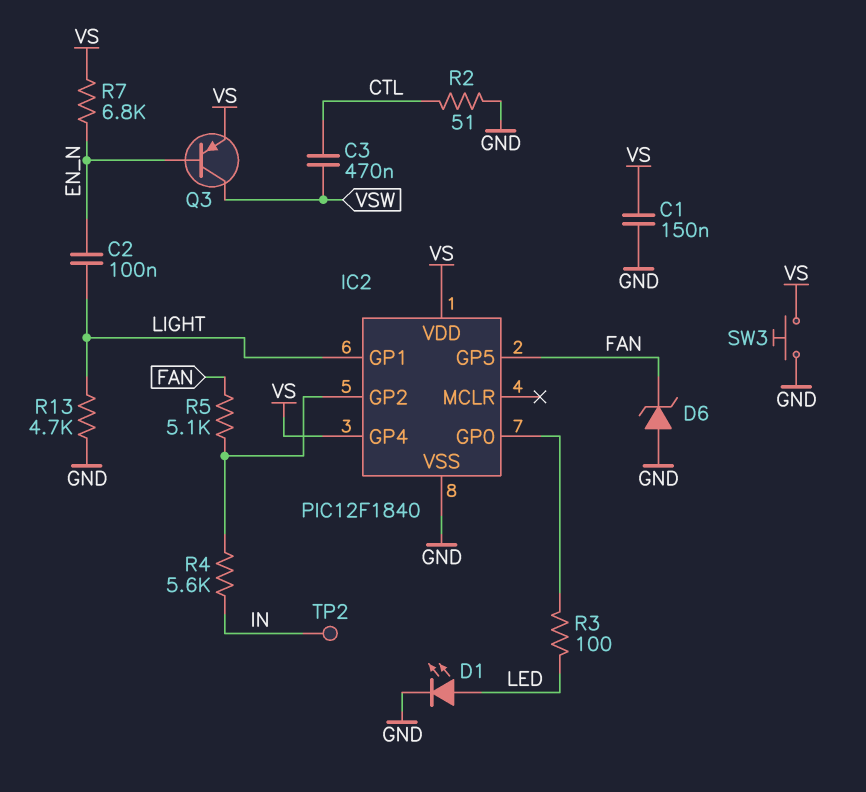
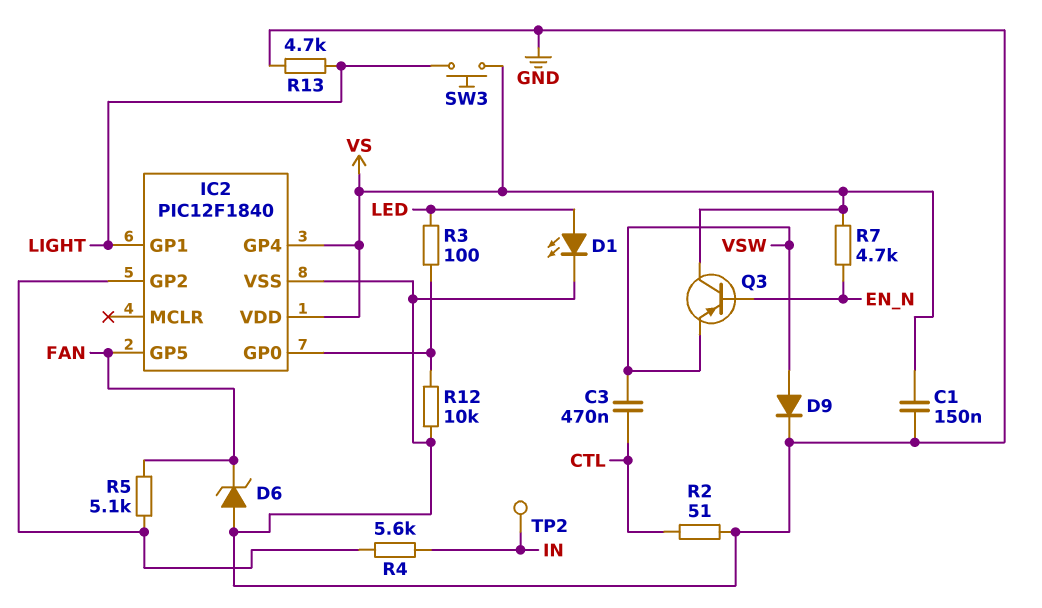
C2: 100nF (EN_N, LIGHT) -> none
D9: none -> diode (A VSW, K GND)
Q3: PNP (B EN_N, C VSW, E VS) -> PNP (B EN_N, C VS, E VSW)
R7: 6.8k (EN_N, VS) -> 4.7k (EN_N, VS)
R12: none -> 10k (GND, IC2/GP0)
SW3: button (GND, VS) -> button (LIGHT, VS)

